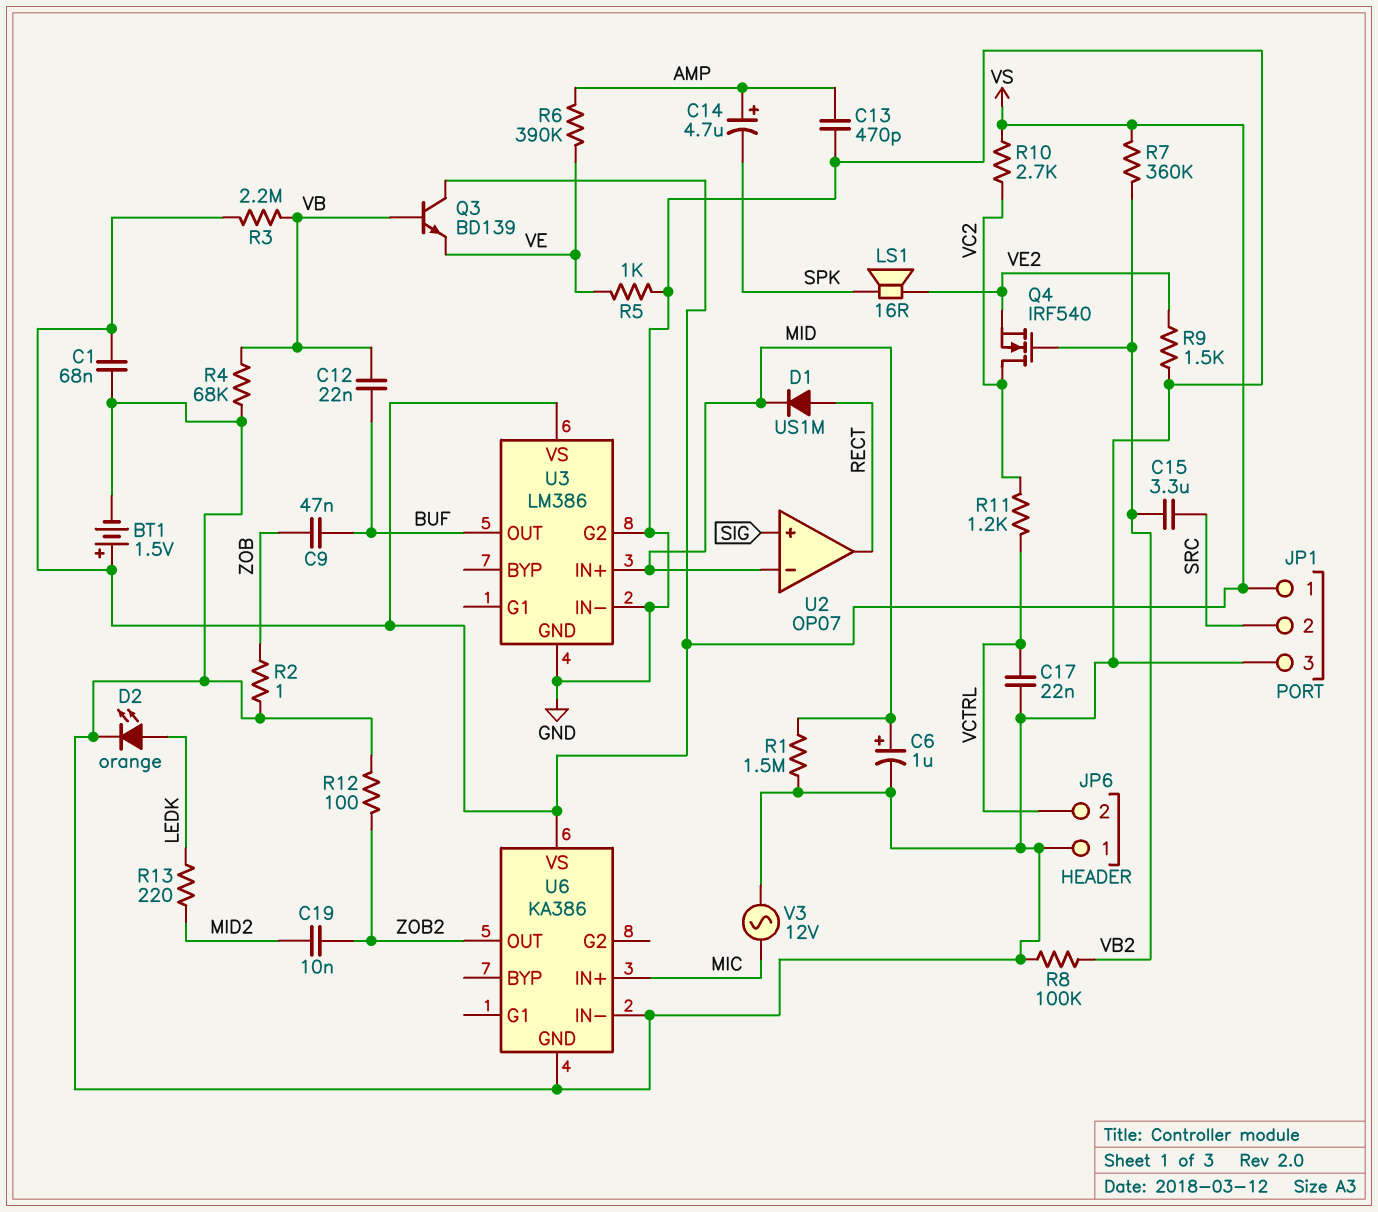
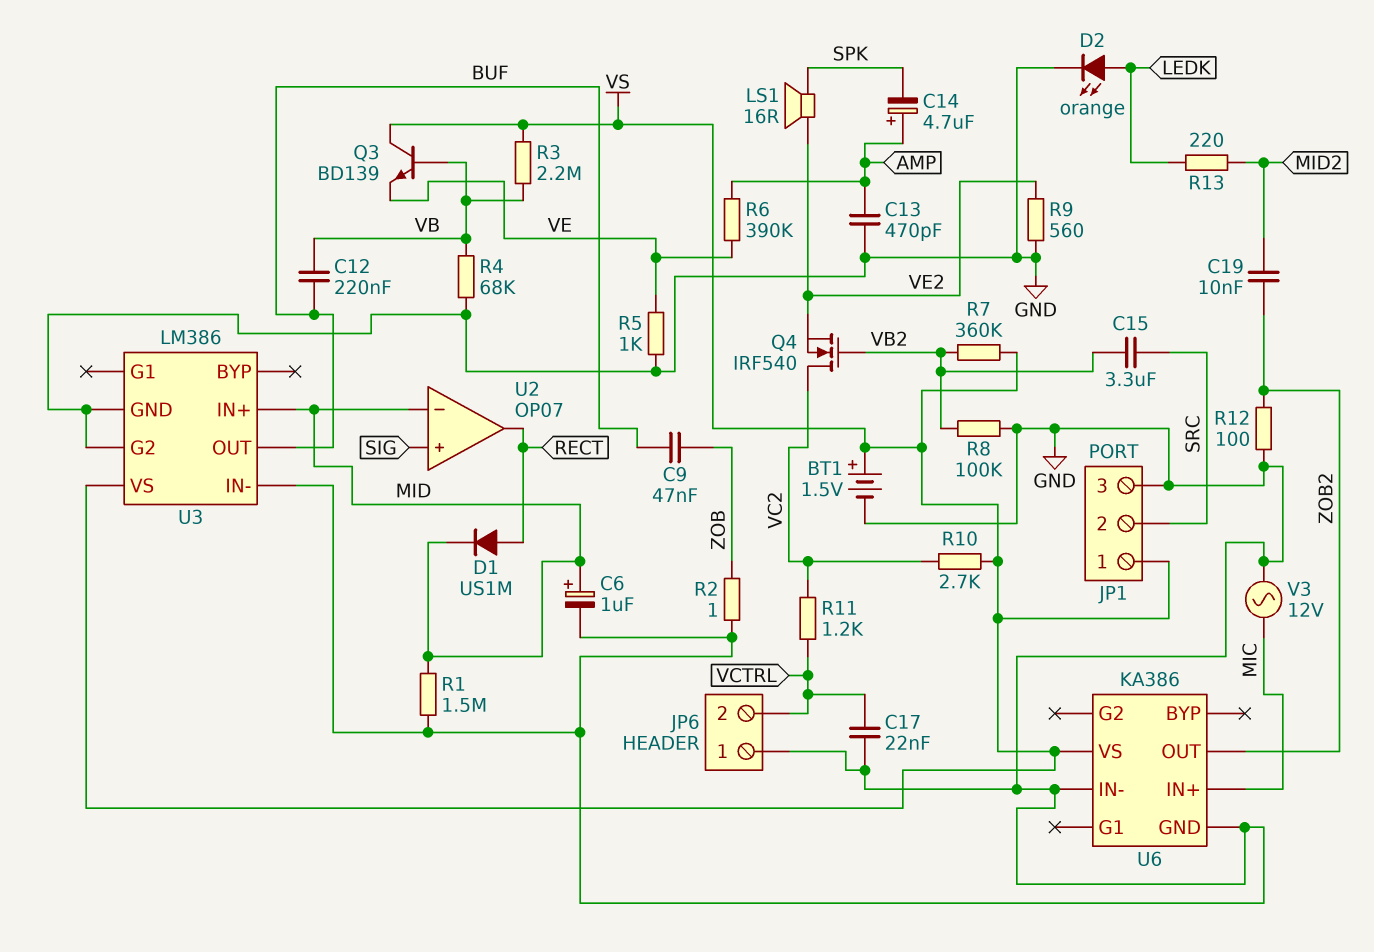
C1: 68nF (GND, VS) -> none
C12: 22nF (BUF, VB) -> 220nF (BUF, VB)
R9: 1.5k (GND, VE2) -> 560 (GND, VE2)

